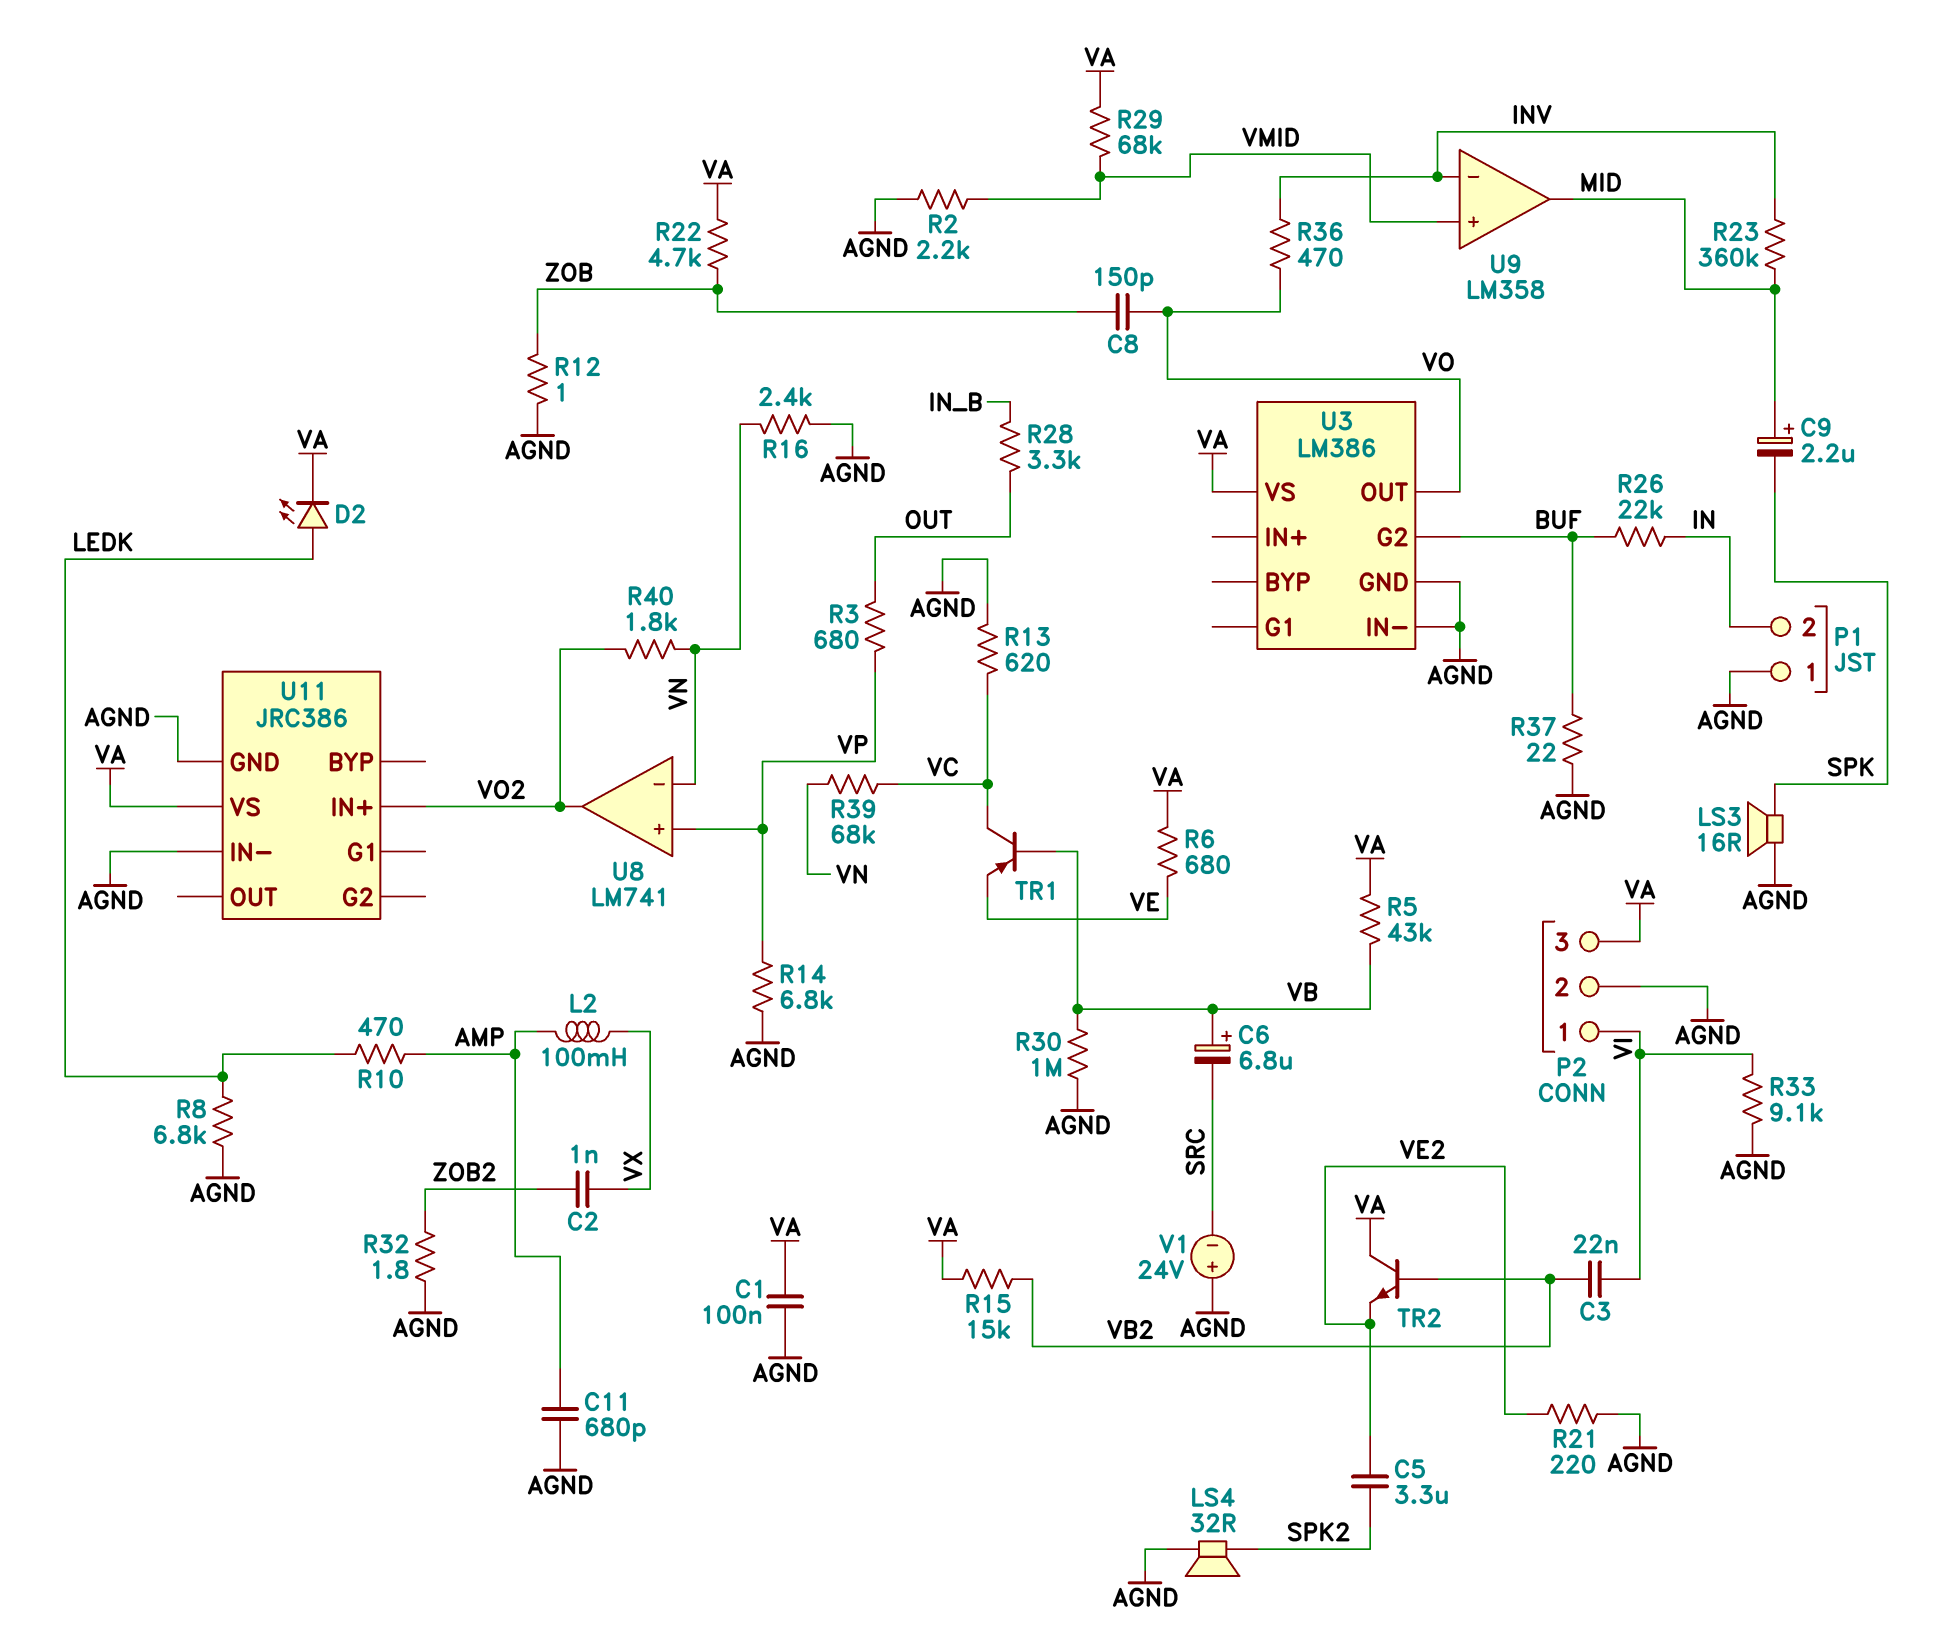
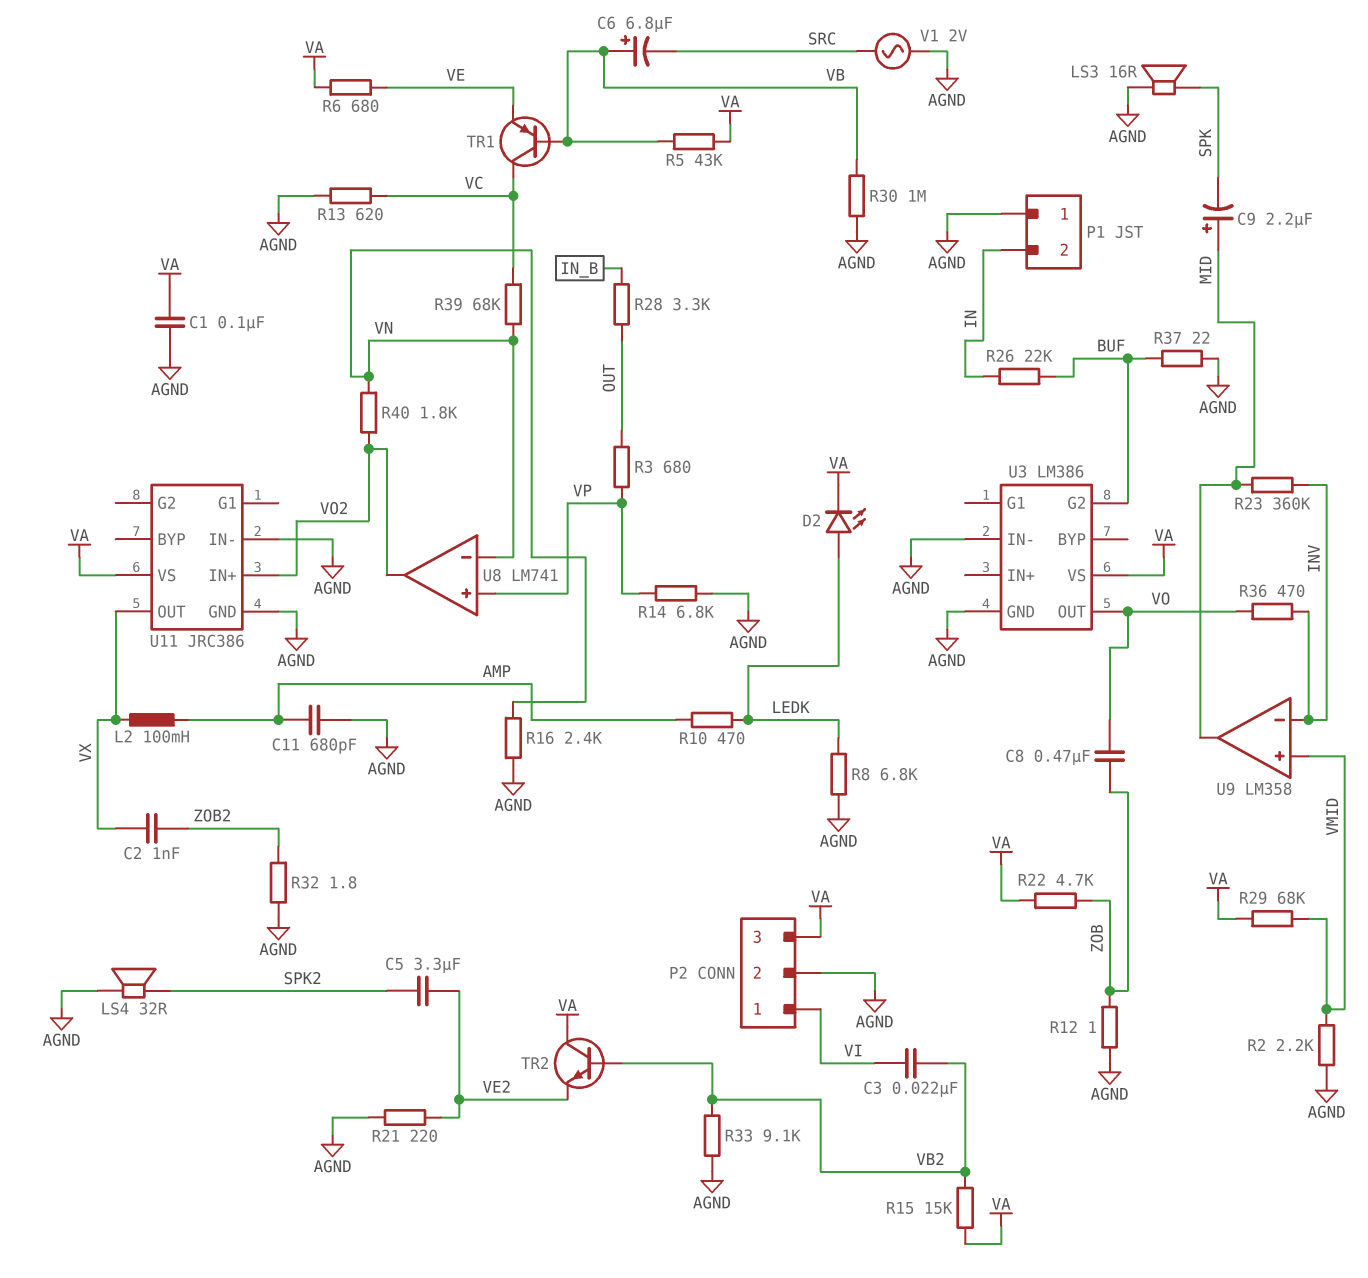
C8: 150pF (VO, ZOB) -> 470nF (VO, ZOB)
R33: 9.1k (AGND, VI) -> 9.1k (AGND, VB2)
U11 pin OUT: none -> VX
V1: 24V (plus AGND, minus SRC) -> AC 2V (AGND, SRC)

